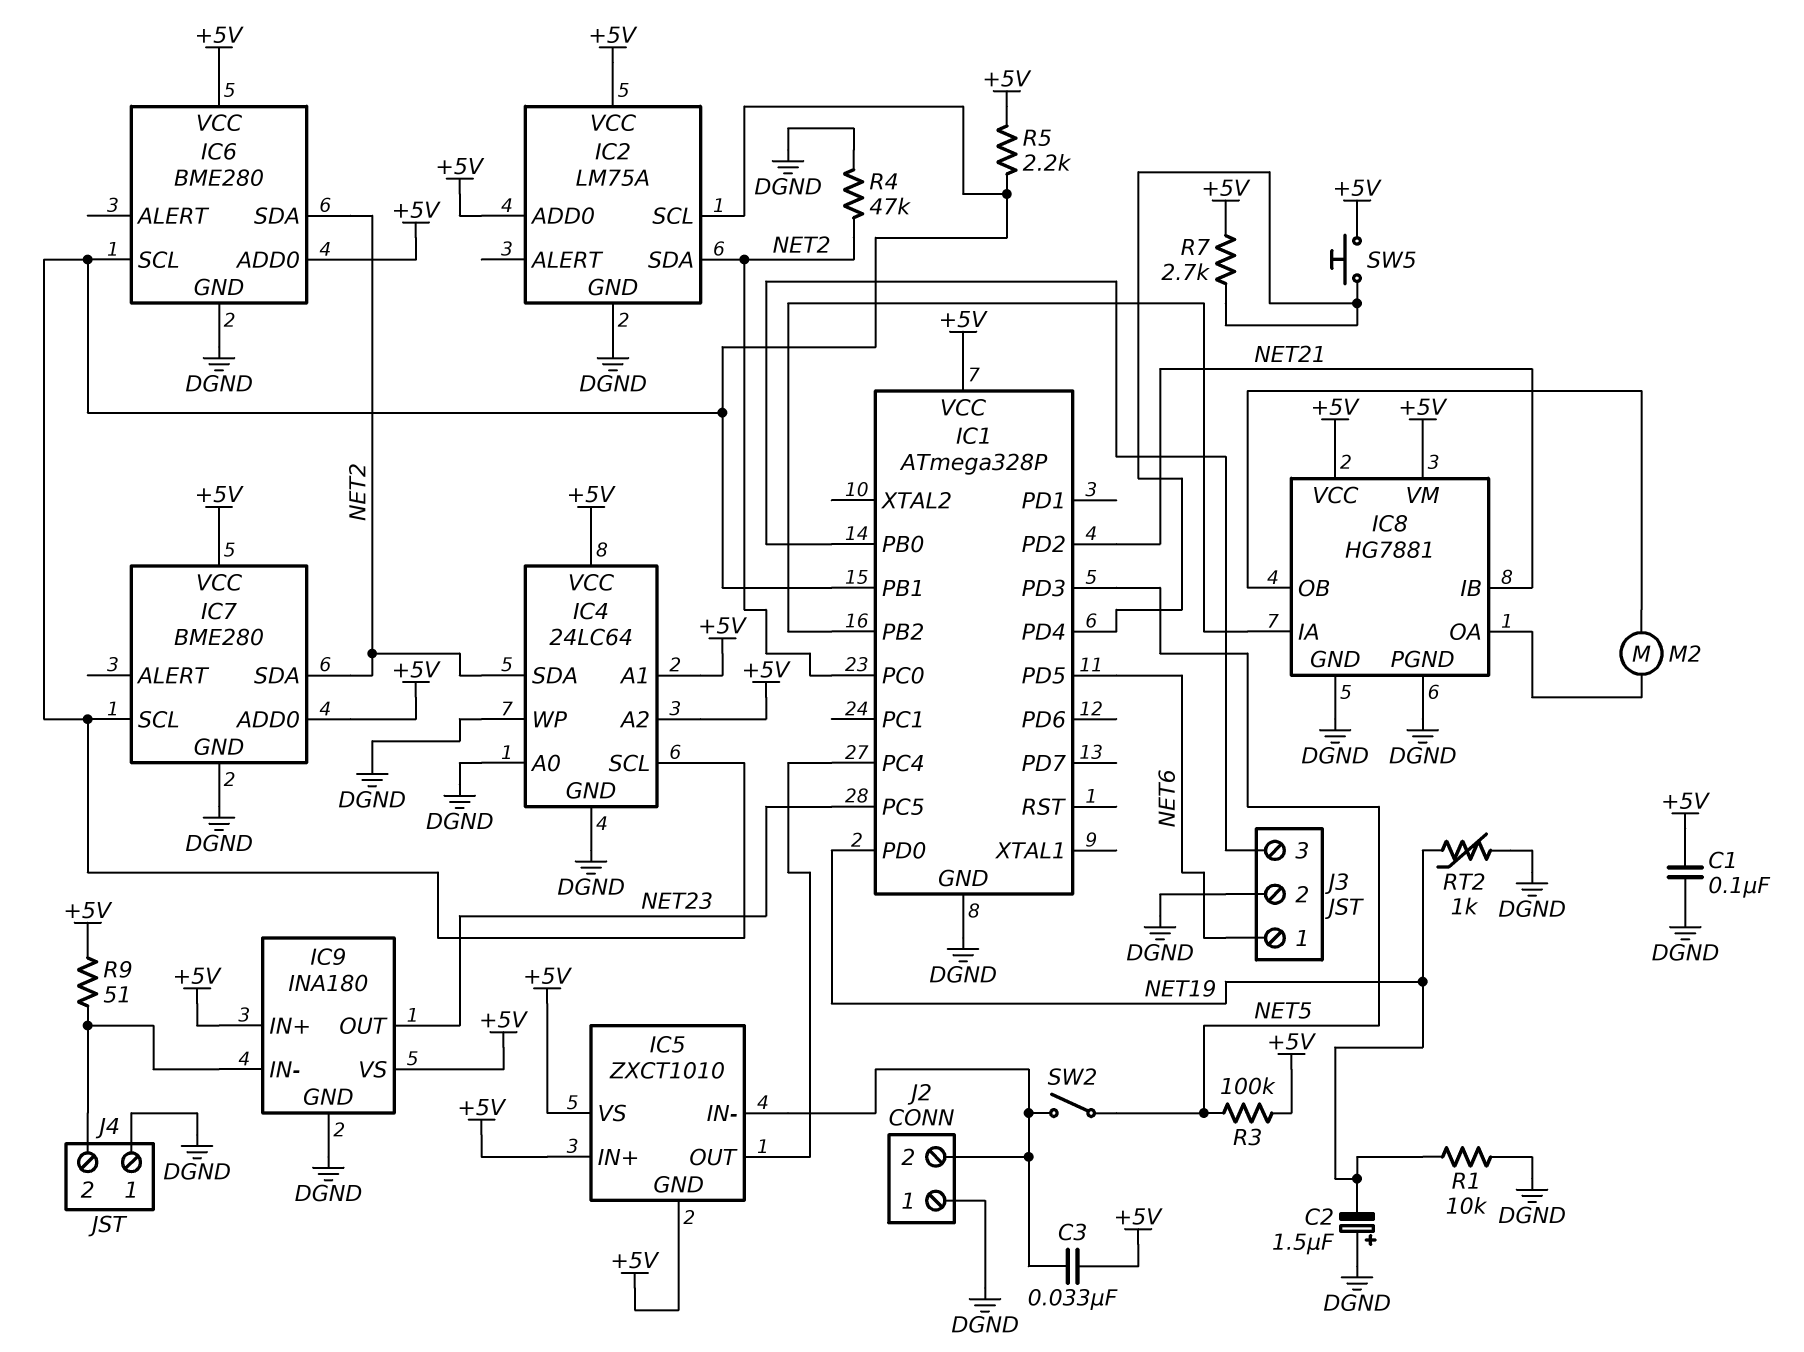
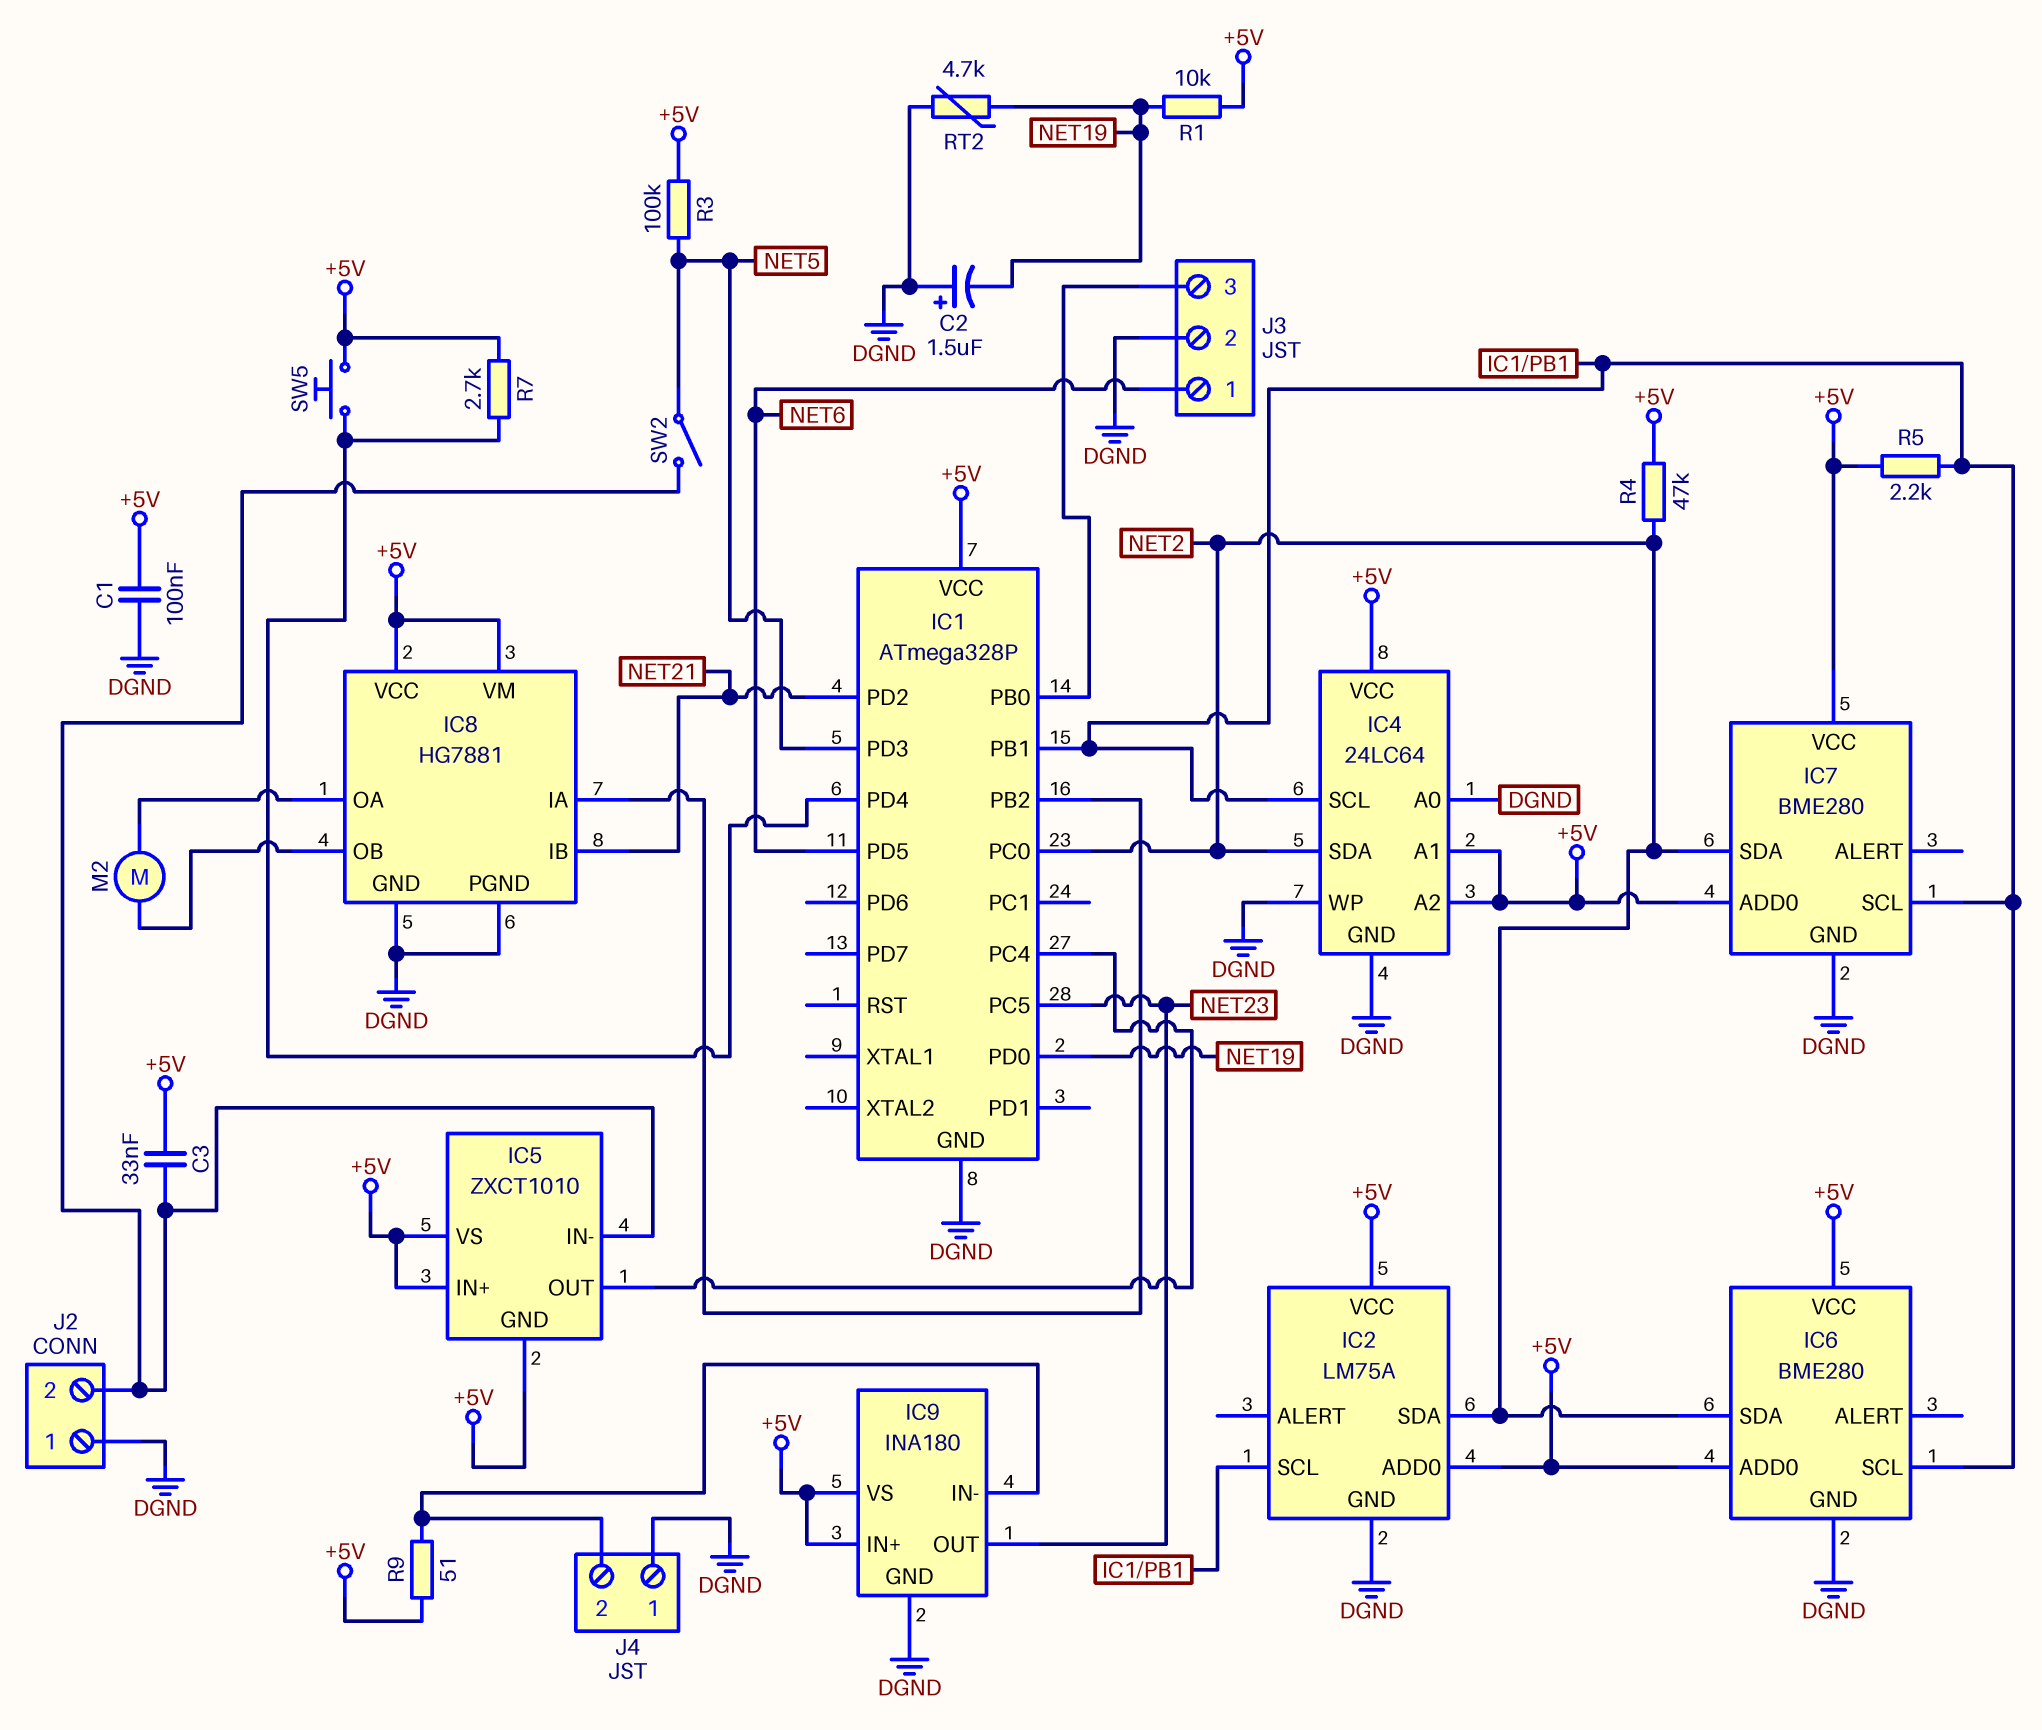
R1: 10k (DGND, NET19) -> 10k (+5V, NET19)
R4: 47k (DGND, NET2) -> 47k (+5V, NET2)
RT2: 1k (DGND, NET19) -> 4.7k (DGND, NET19)

